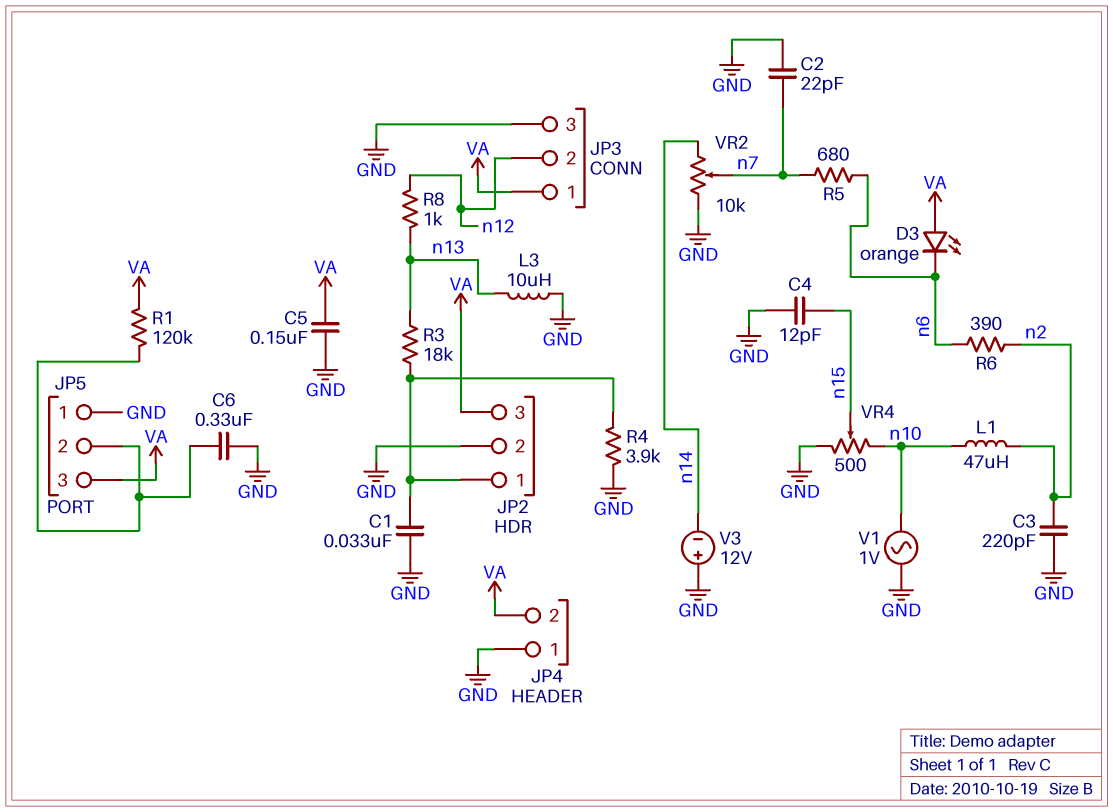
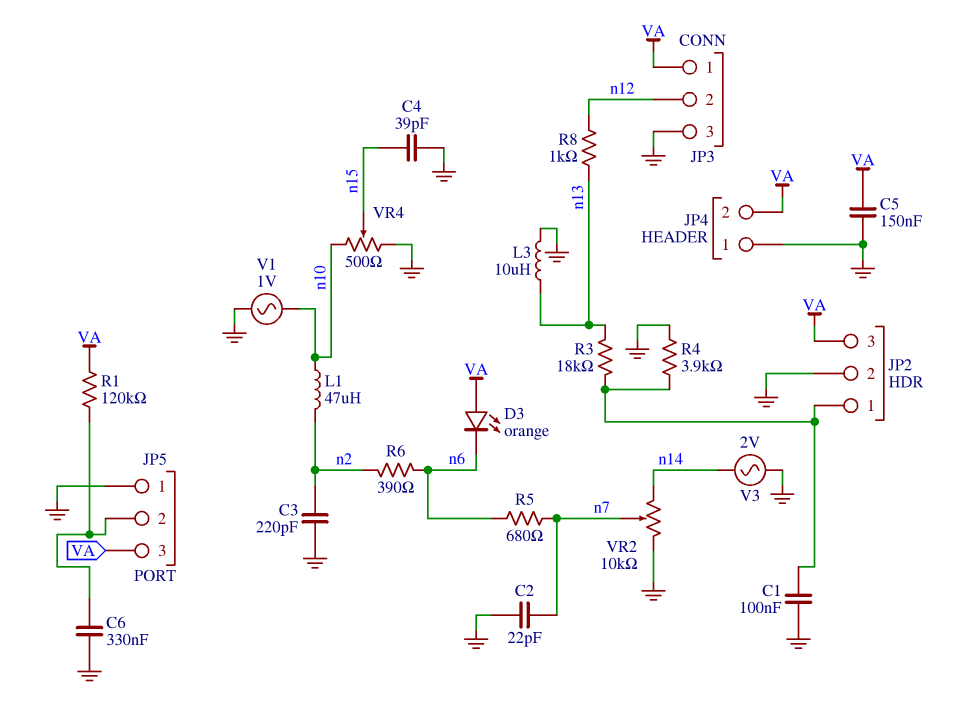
C1: 33nF (GND, JP2/1) -> 100nF (GND, JP2/1)
C4: 12pF (GND, n15) -> 39pF (GND, n15)
V3: 12V (plus GND, minus n14) -> AC 2V (GND, n14)

